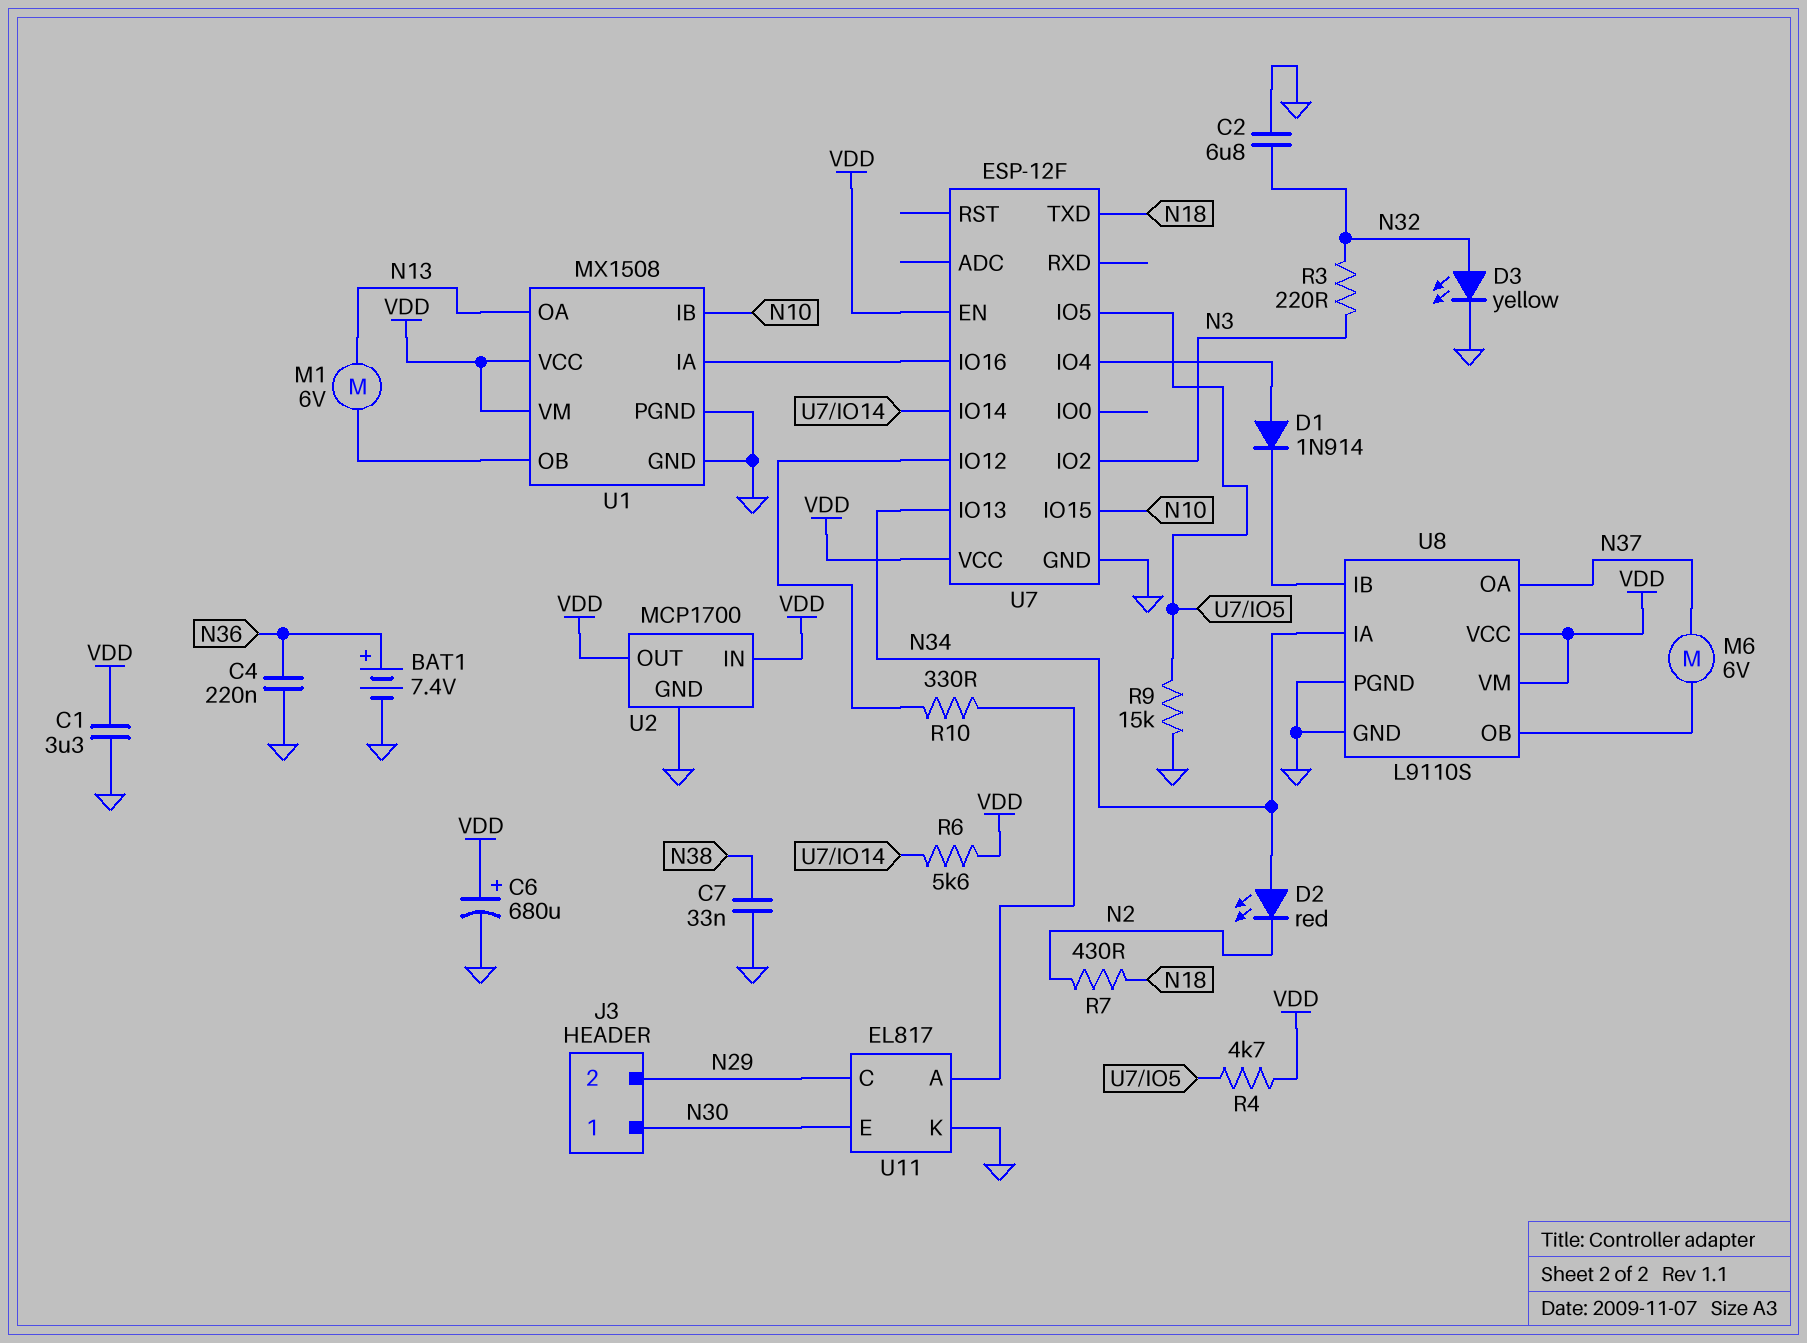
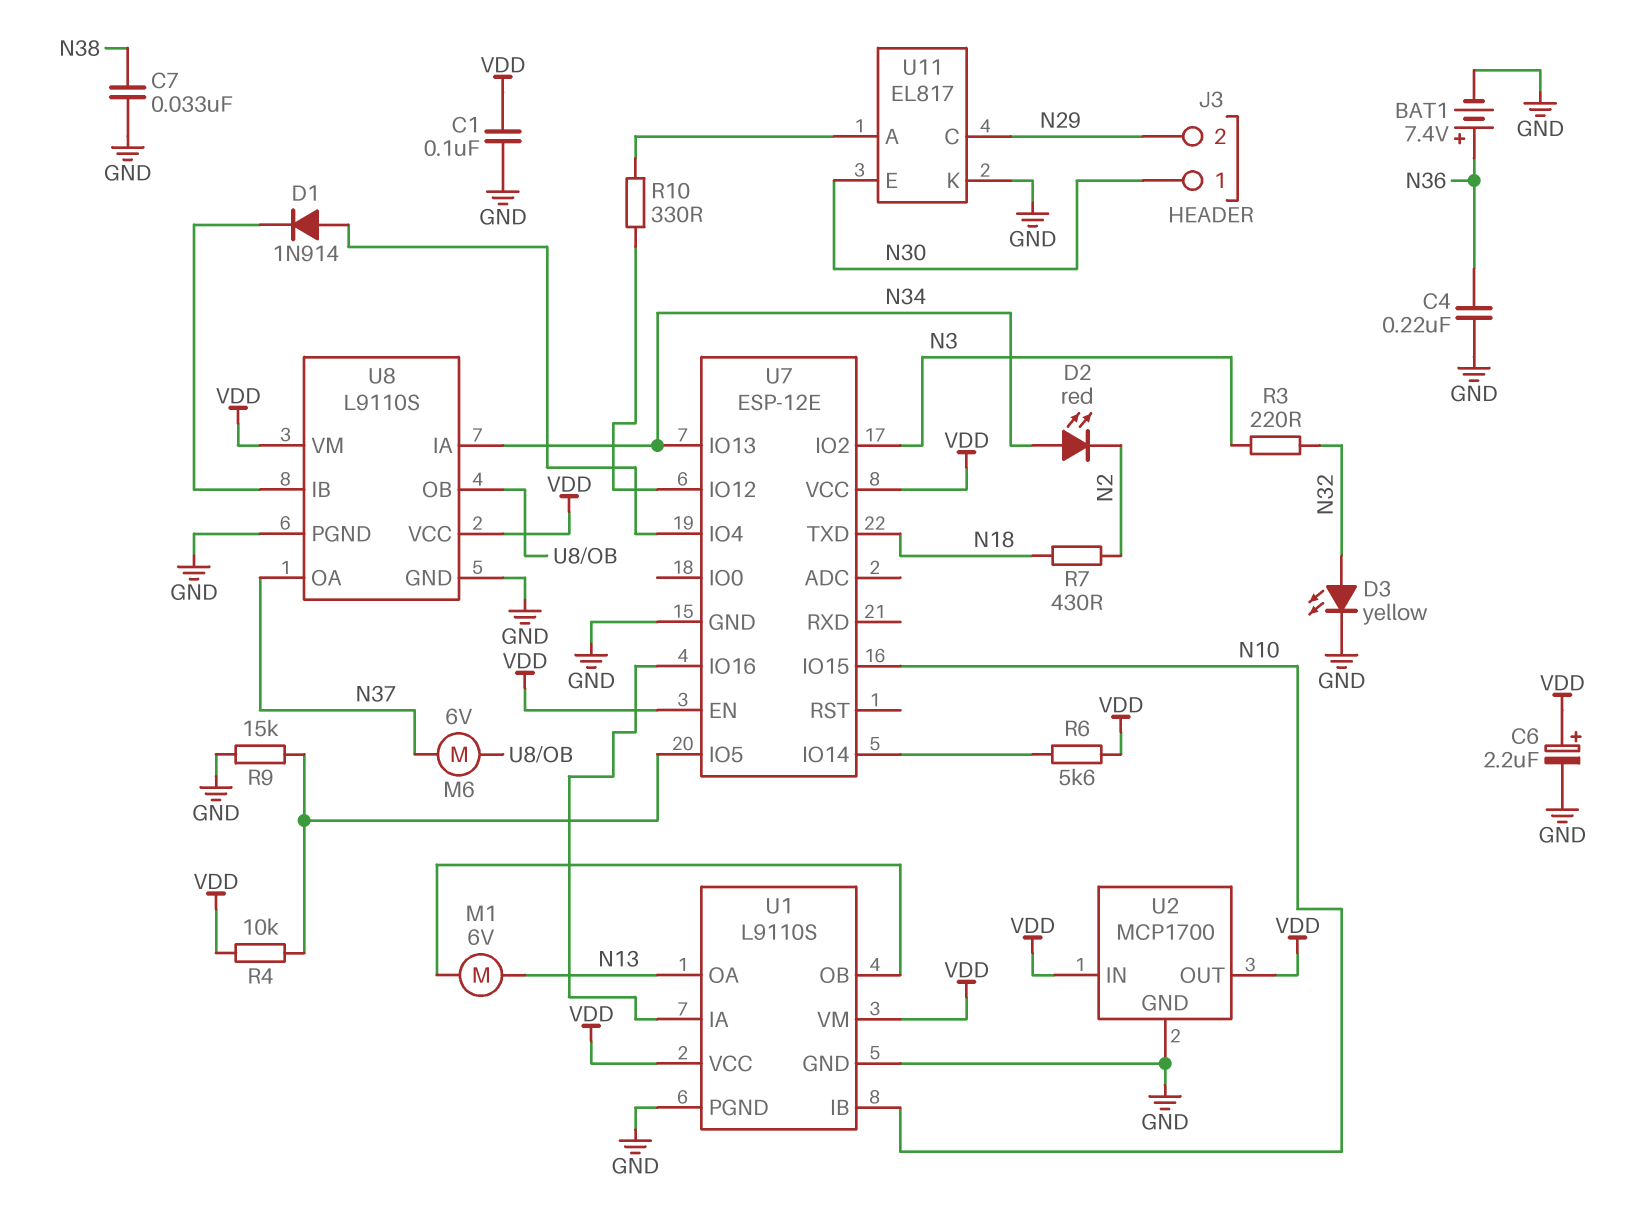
C1: 3.3uF (GND, VDD) -> 100nF (GND, VDD)
C2: 6.8uF (GND, N32) -> none
C6: 680uF (plus VDD, minus GND) -> 2.2uF (plus VDD, minus GND)
R4: 4.7k (U7/IO5, VDD) -> 10k (U7/IO5, VDD)
U1: MX1508 -> L9110S
U7: ESP-12F -> ESP-12E

